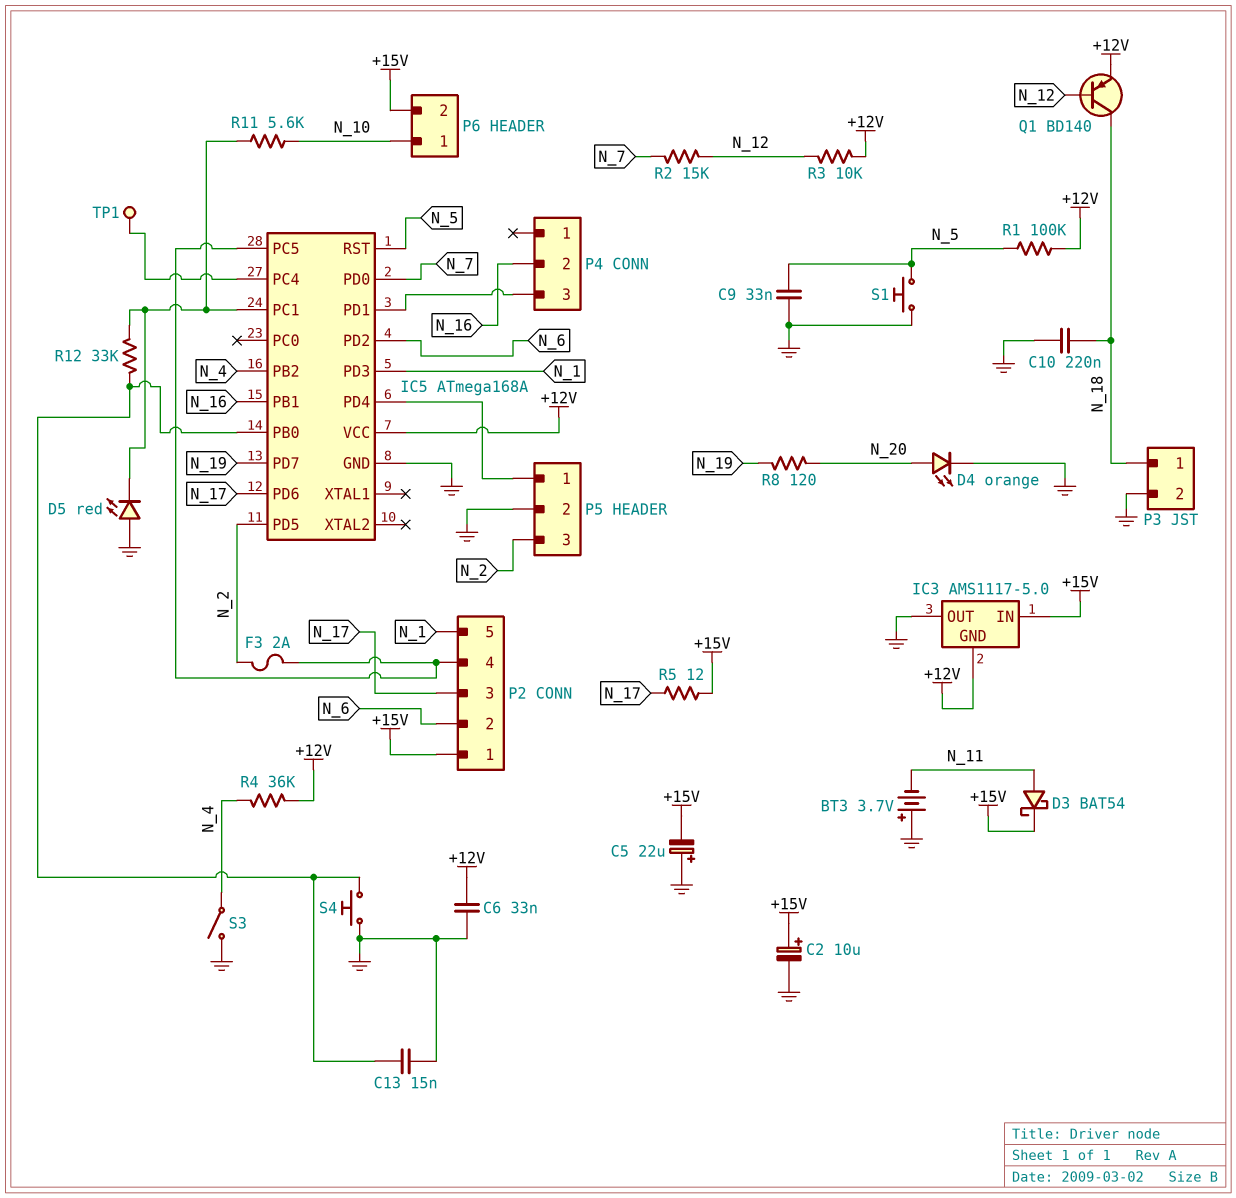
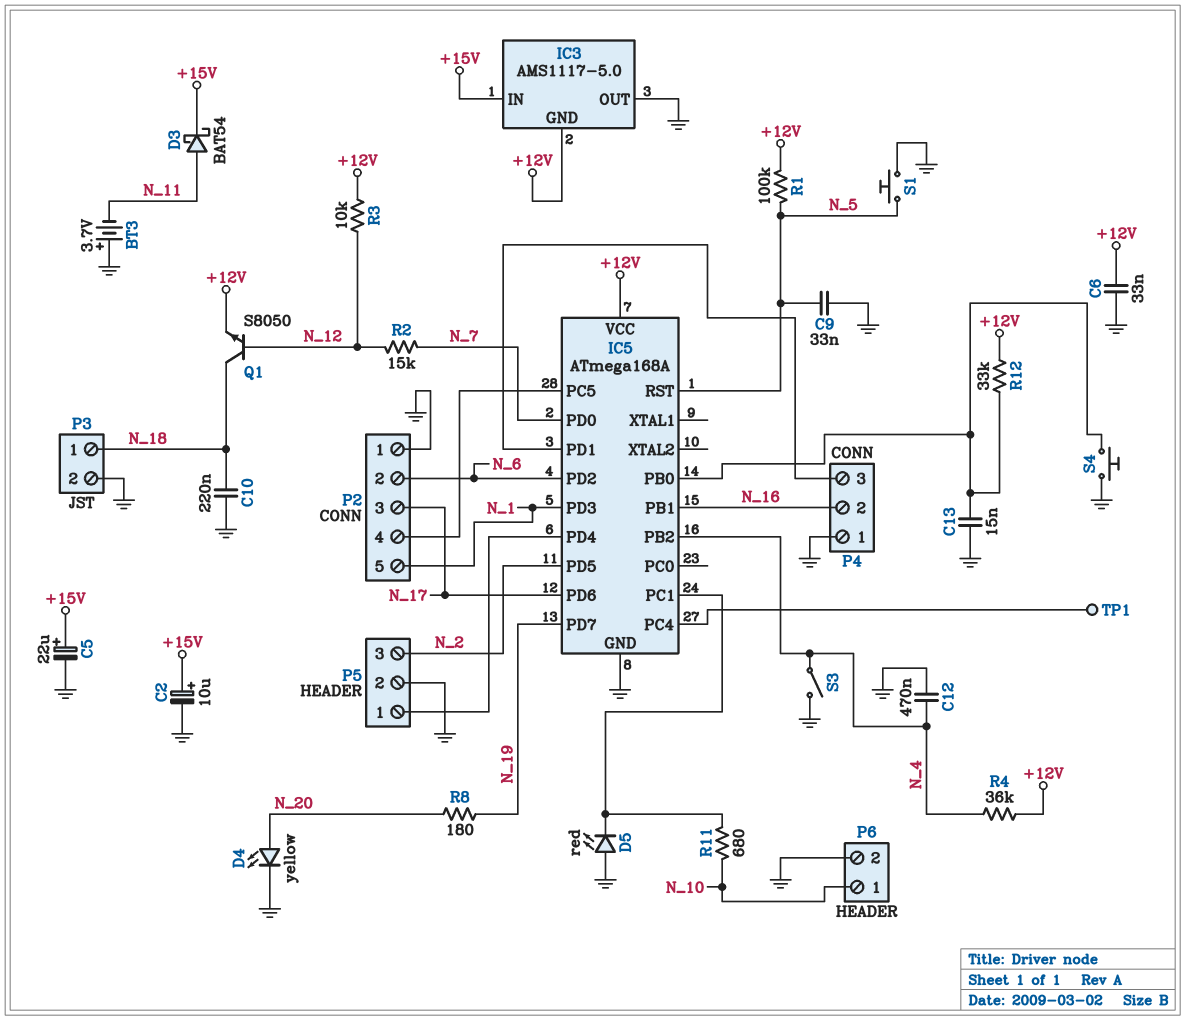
C5: 22uF (plus GND, minus +15V) -> 22uF (plus +15V, minus GND)
C12: none -> 470nF (GND, N_4)
D4: LED orange (A N_20, K GND) -> LED yellow (A N_20, K GND)
F3: 2A (IC5/PC5, N_2) -> none
P2 pin 1: +15V -> GND
P4 pin 1: none -> GND
P6 pin 2: +15V -> GND
Q1: PNP BD140 (B N_12, C N_18, E +12V) -> NPN S8050 (B N_12, C N_18, E +12V)
R5: 12 (+15V, N_17) -> none
R8: 120 (N_19, N_20) -> 180 (N_19, N_20)
R11: 5.6k (IC5/PC1, N_10) -> 680 (IC5/PC1, N_10)
R12: 33k (IC5/PB0, IC5/PC1) -> 33k (+12V, IC5/PB0)

